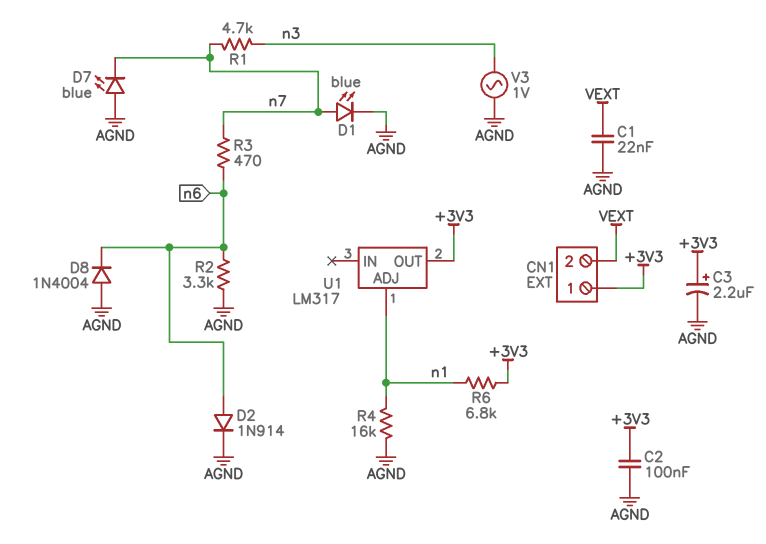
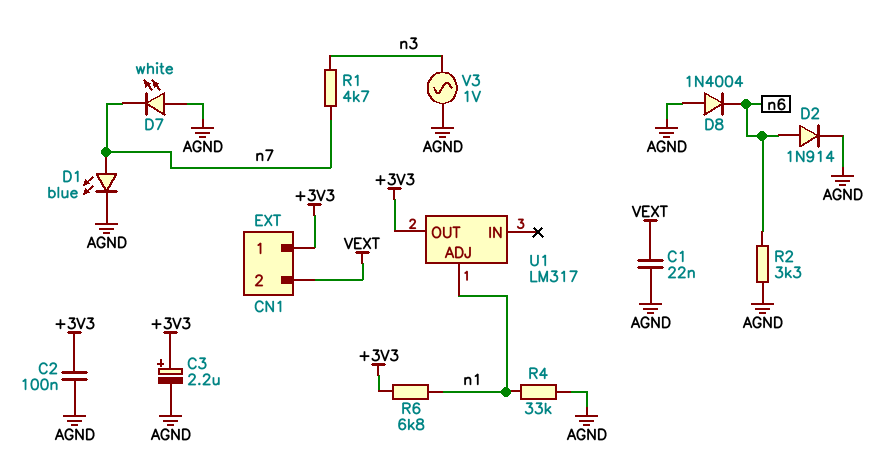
D7: LED blue (A AGND, K n7) -> LED white (A AGND, K n7)
R3: 470 (n6, n7) -> none
R4: 16k (AGND, n1) -> 33k (AGND, n1)

